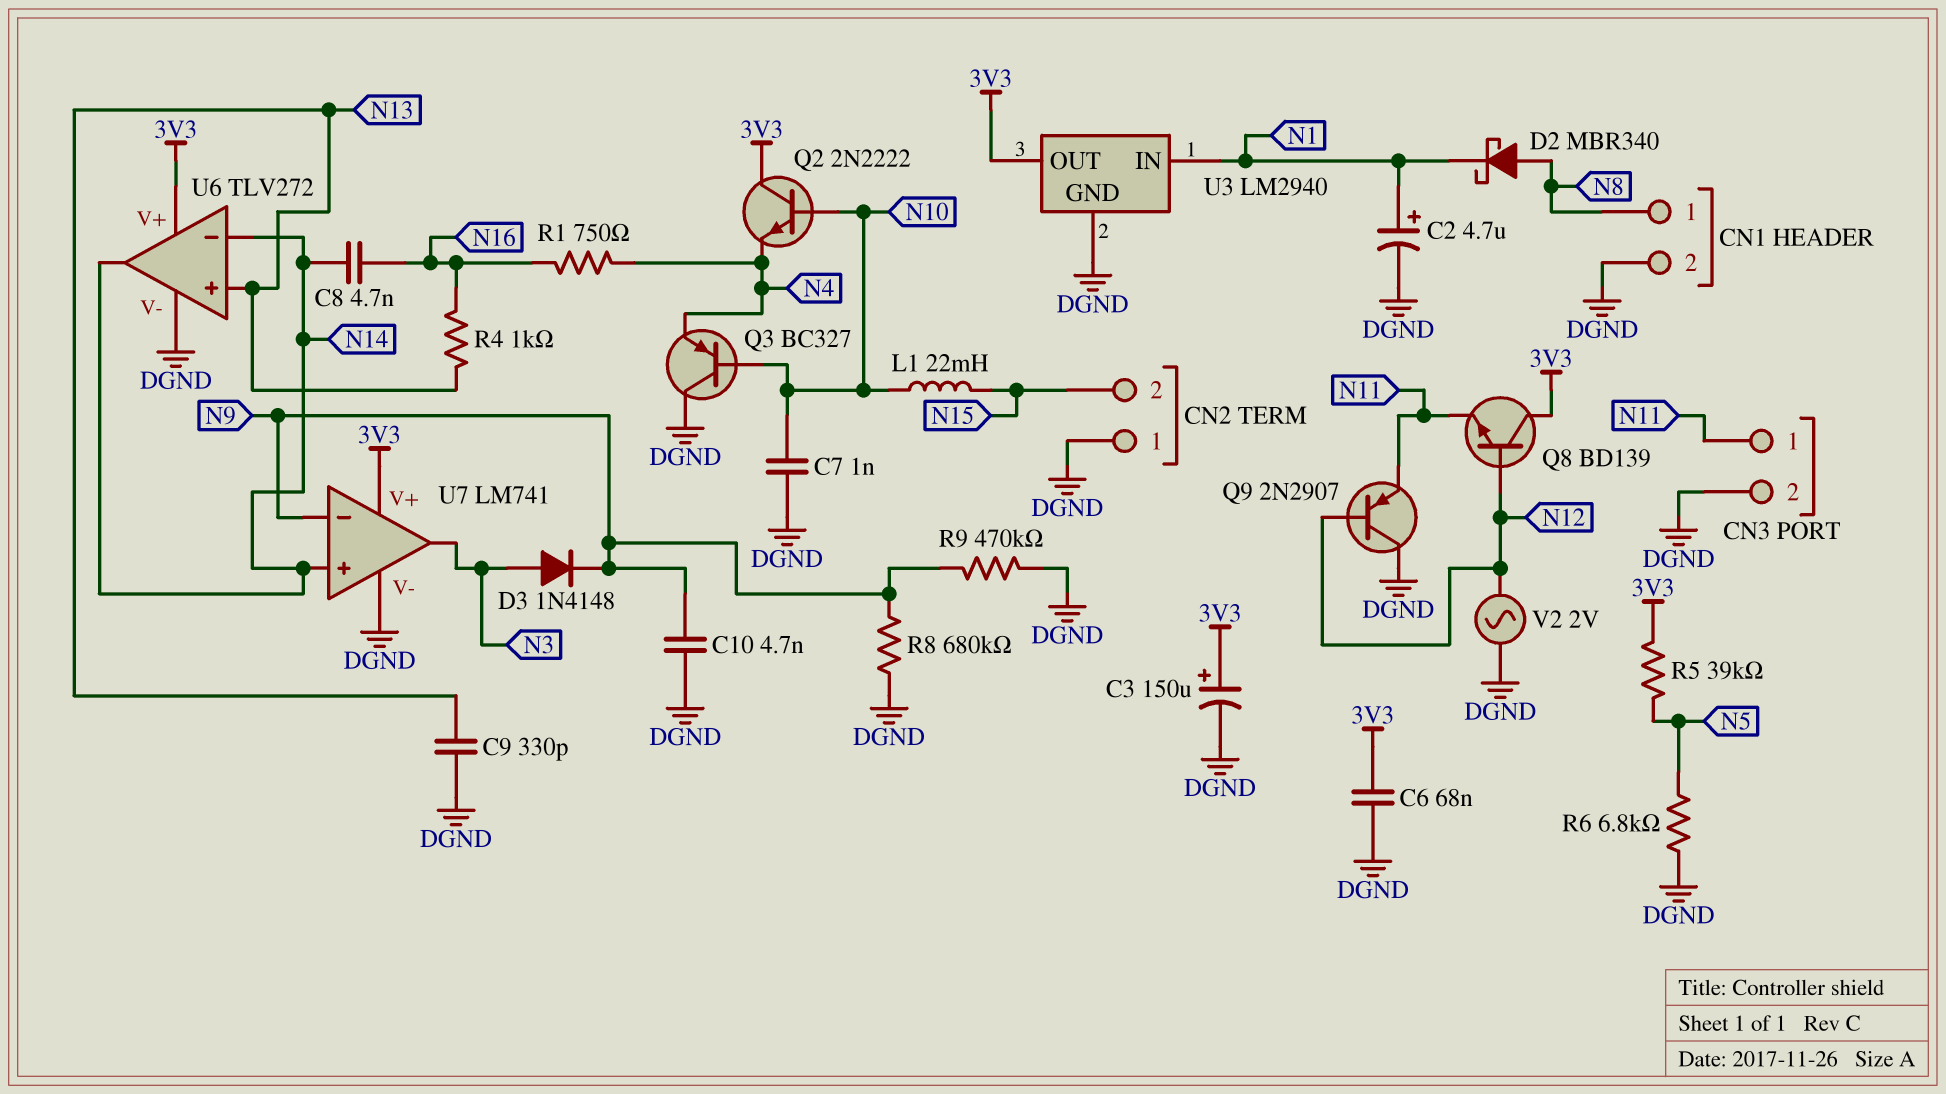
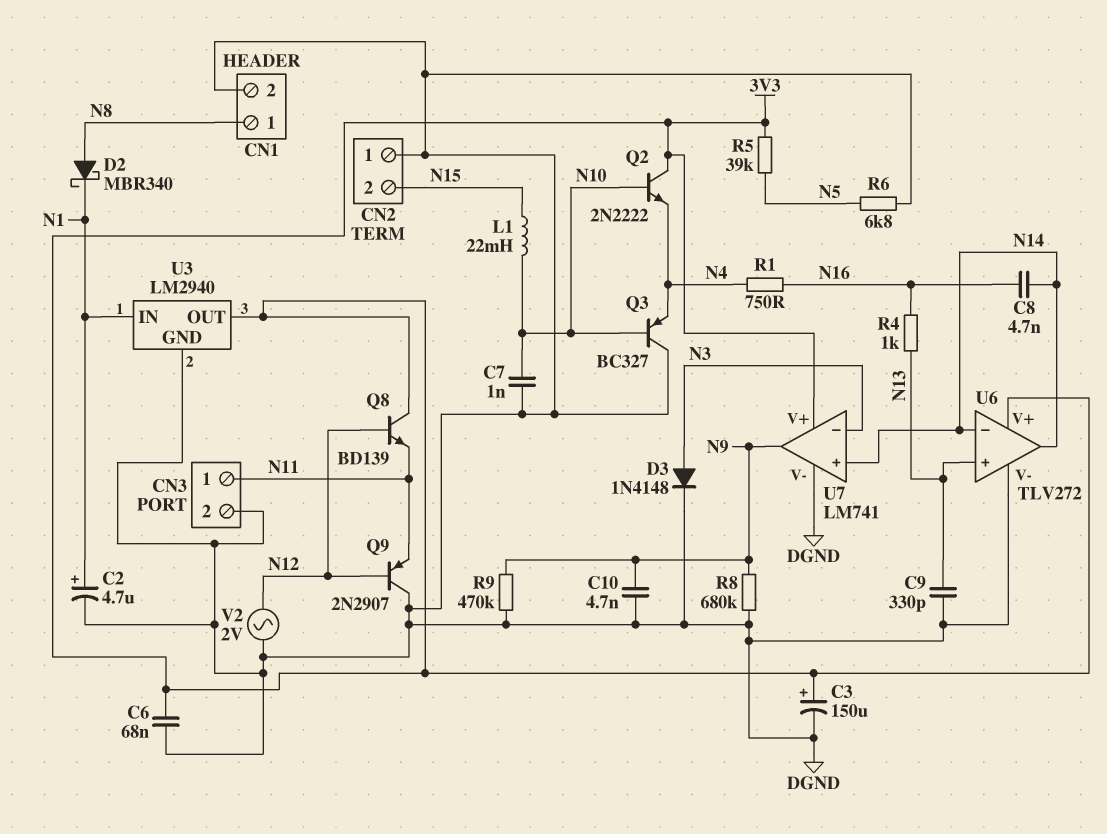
D3: diode 1N4148 (A N3, K N9) -> diode 1N4148 (A N3, K DGND)
U7 pin in-: N9 -> N3
U7 pin out: N3 -> N9

